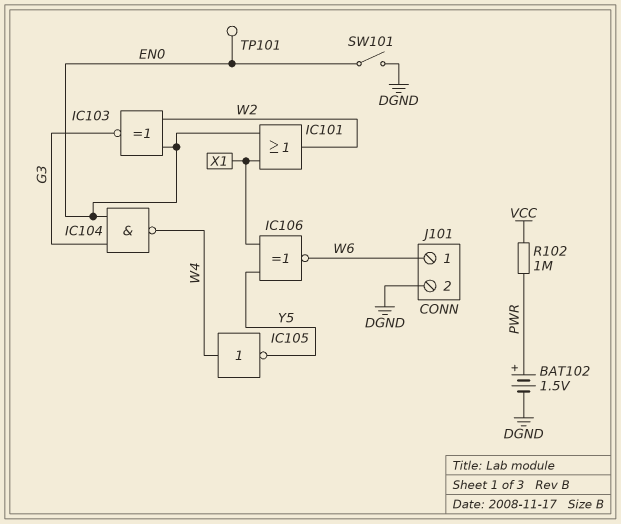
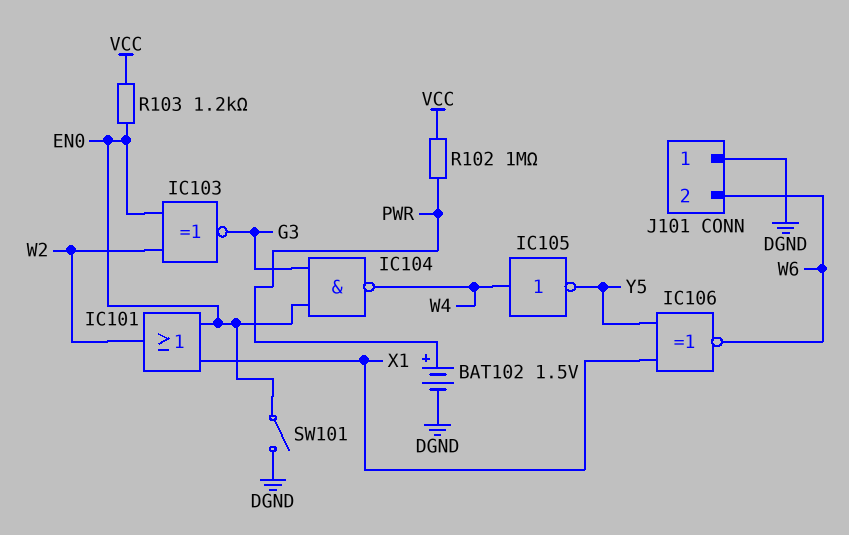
J101 pin 1: W6 -> DGND
J101 pin 2: DGND -> W6
R103: none -> 1.2k (EN0, VCC)
TP101: test point (EN0) -> none

